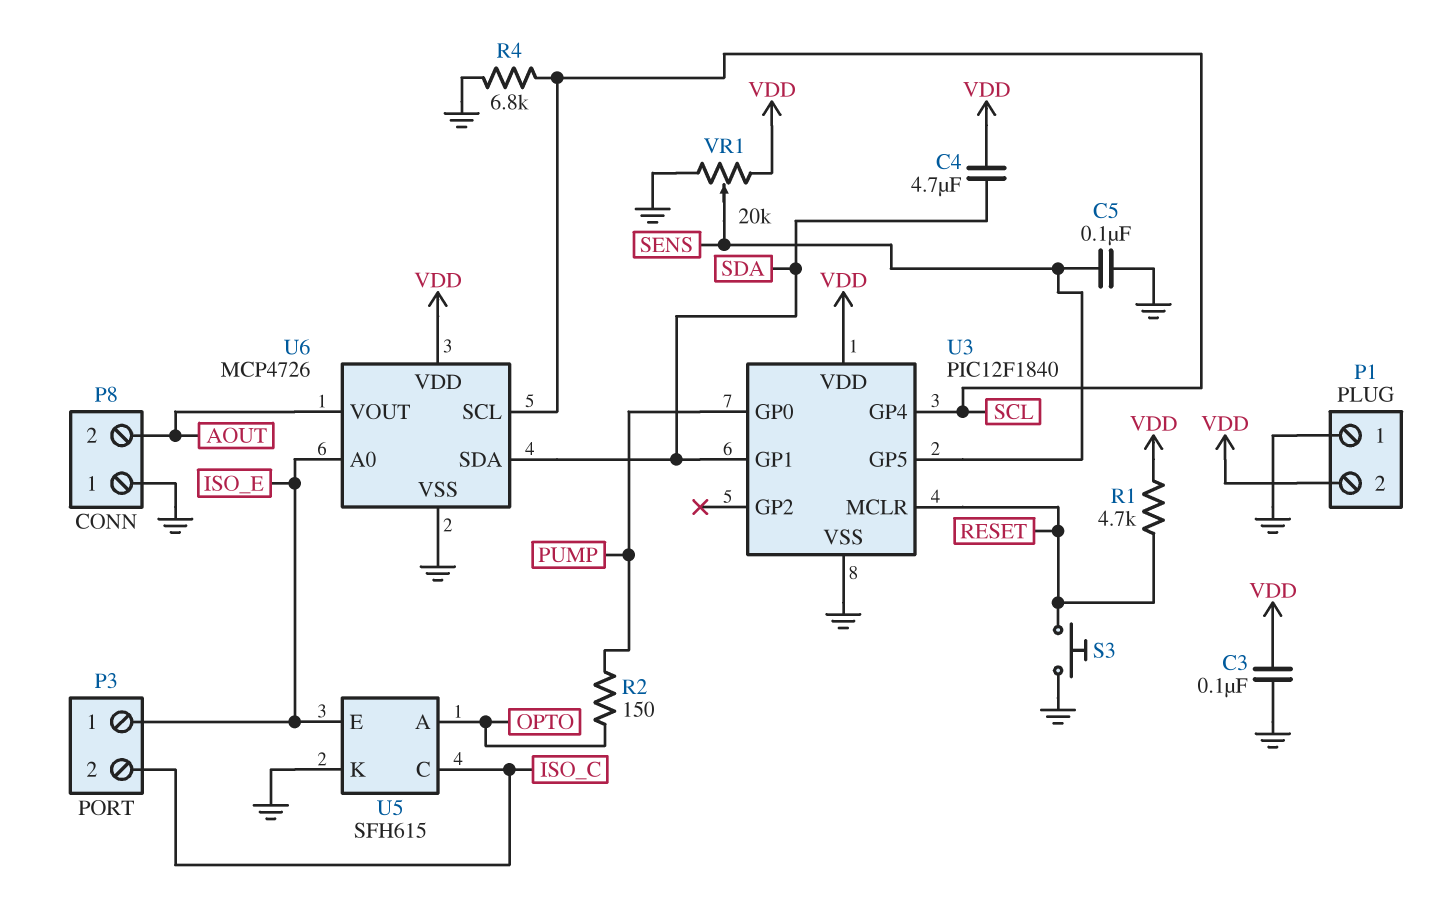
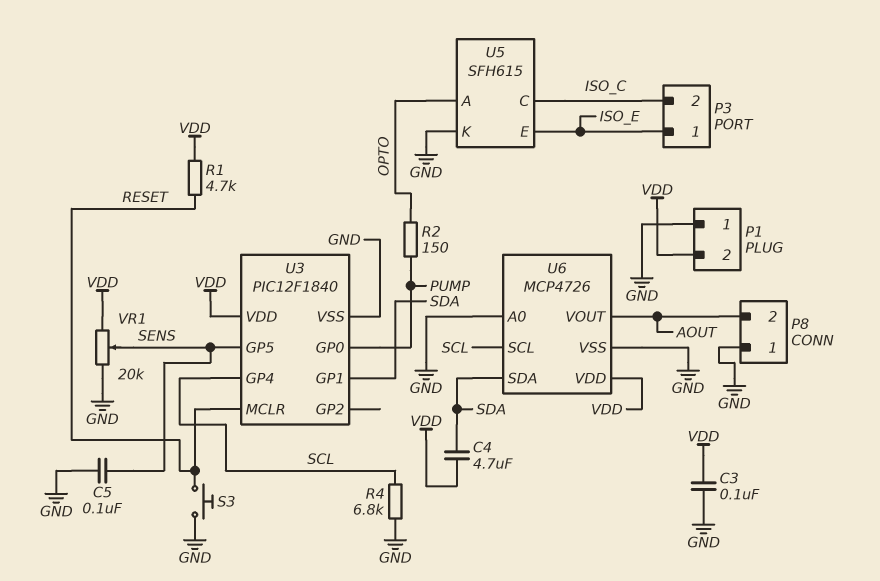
U6 pin A0: ISO_E -> GND

